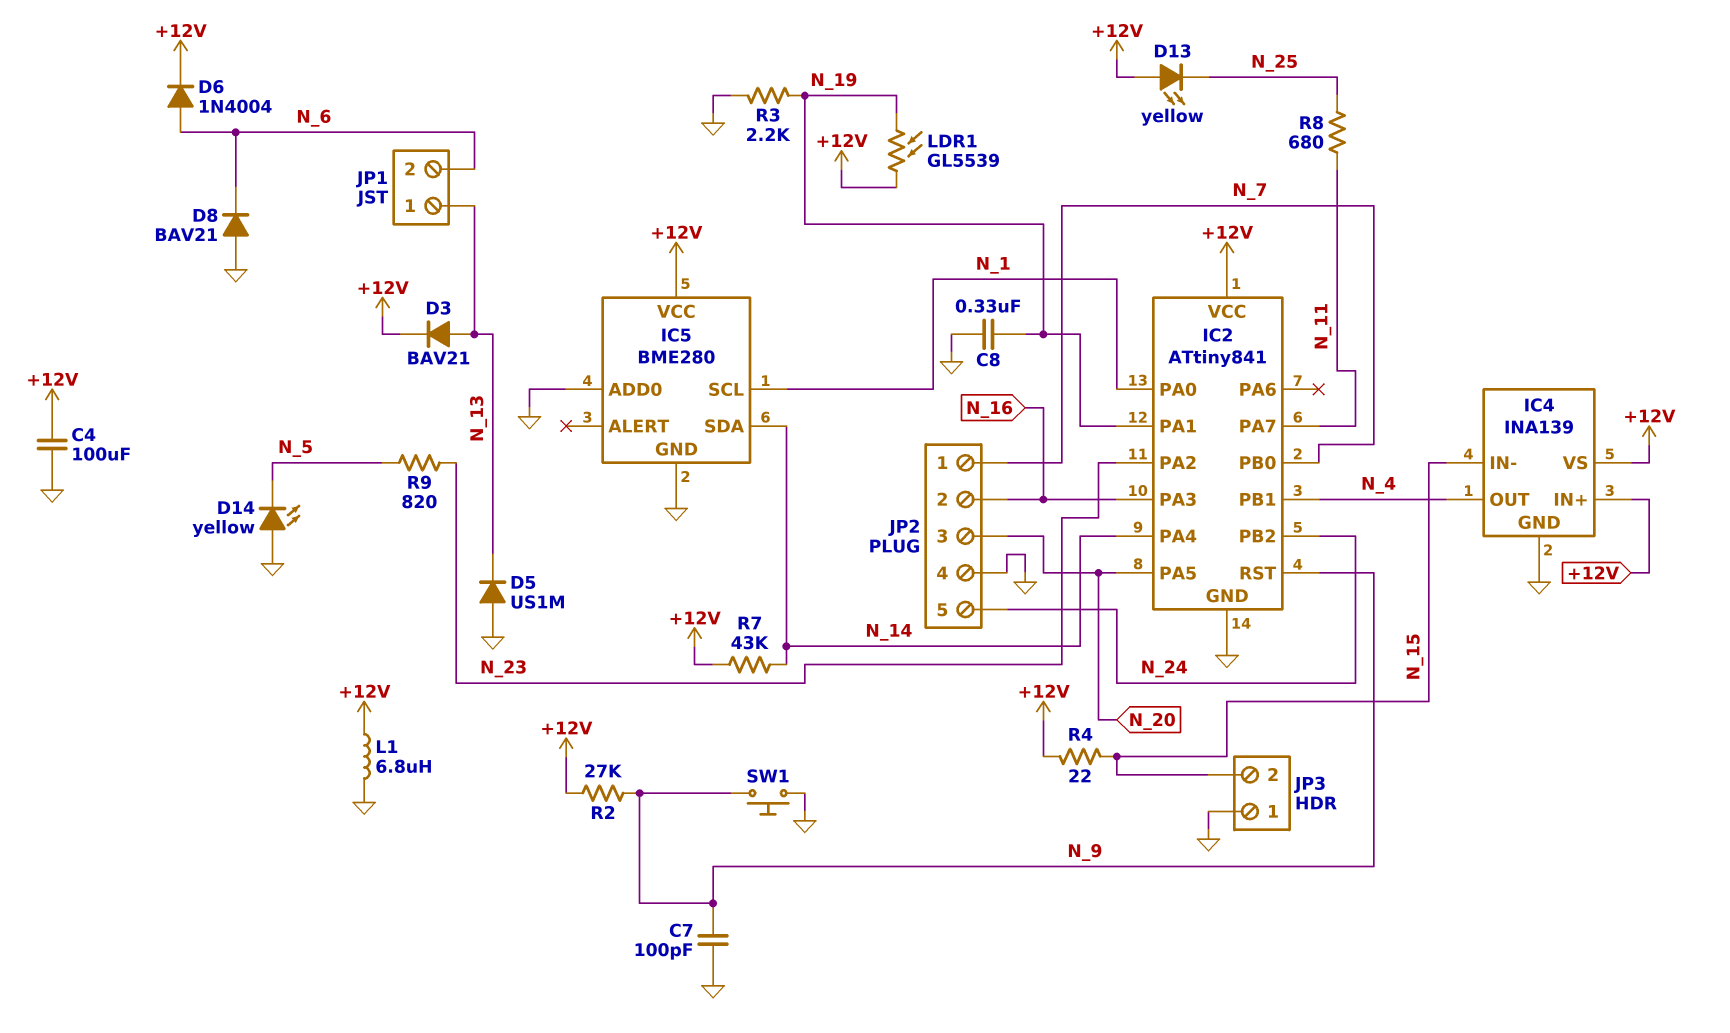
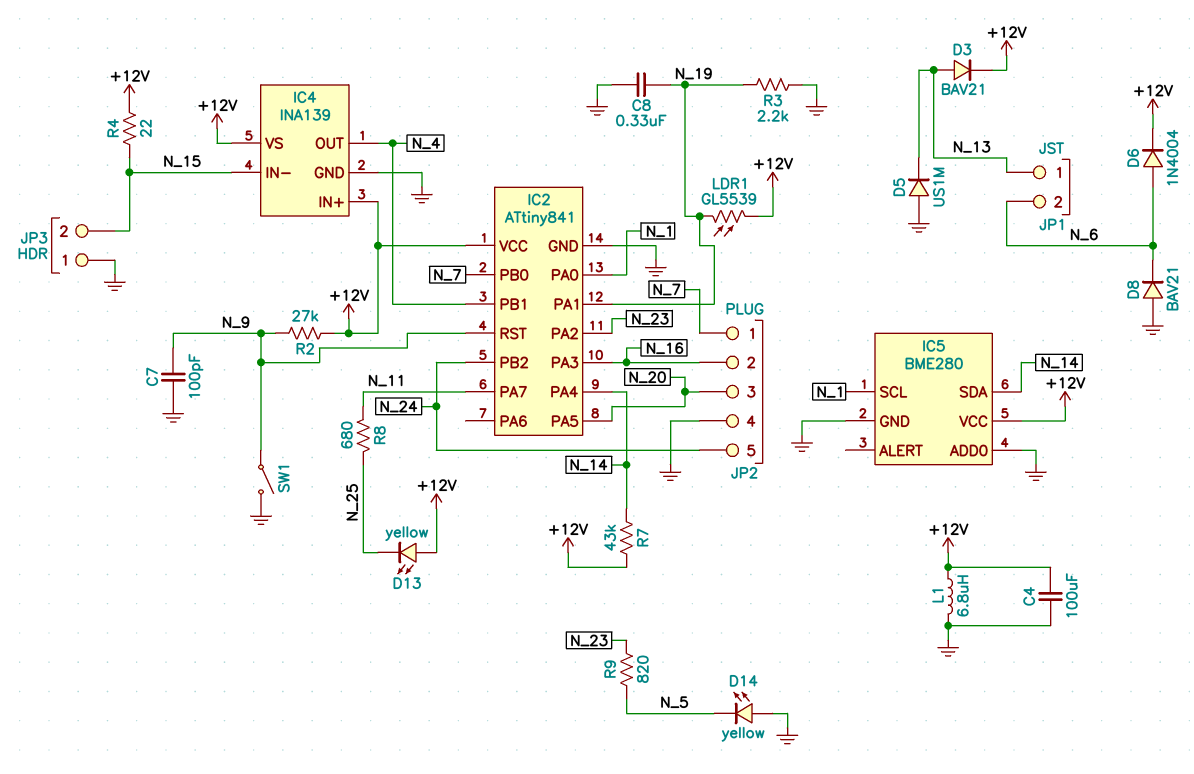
SW1: button (GND, N_9) -> switch (GND, N_9)

